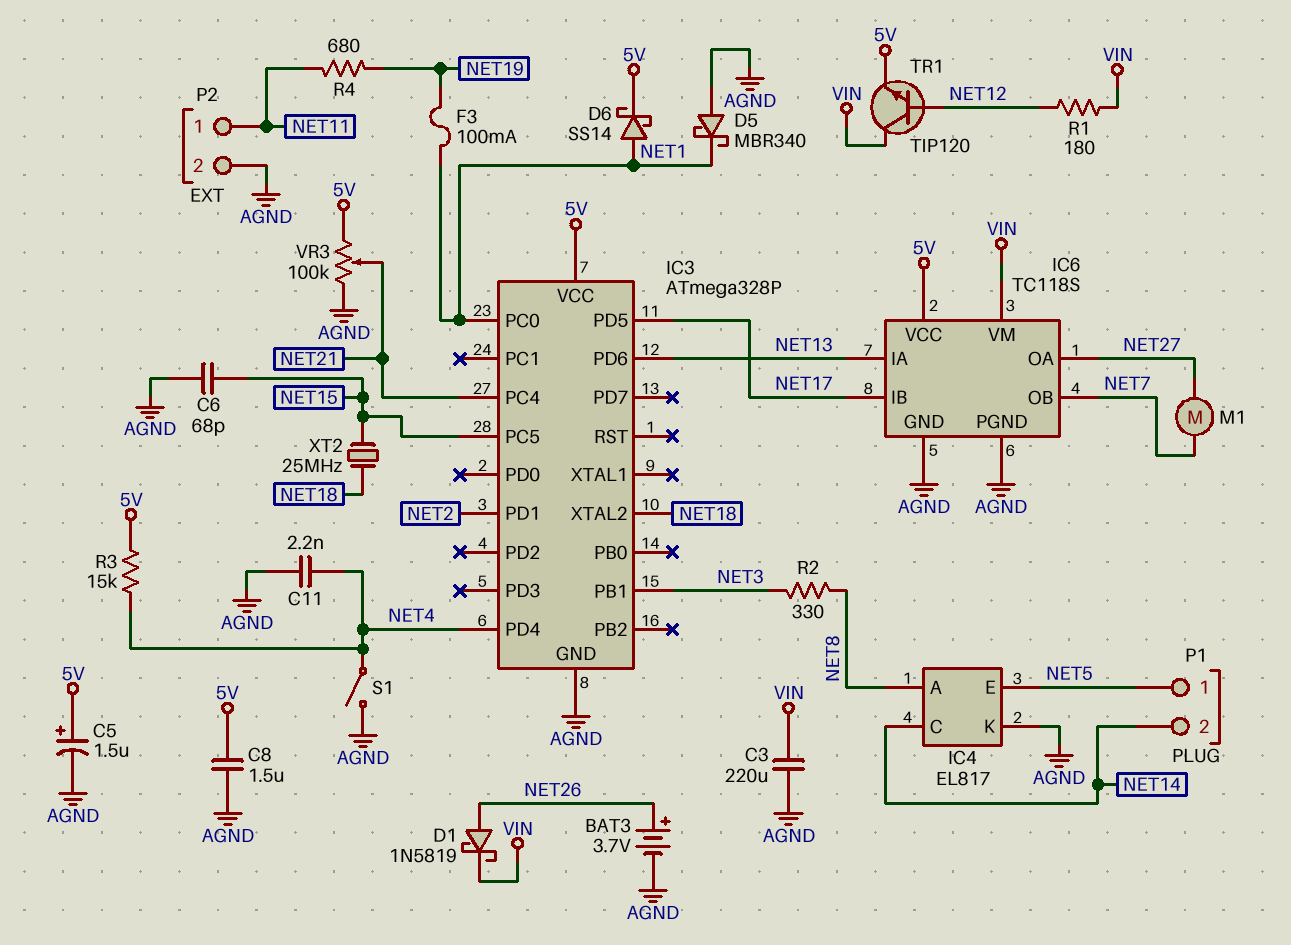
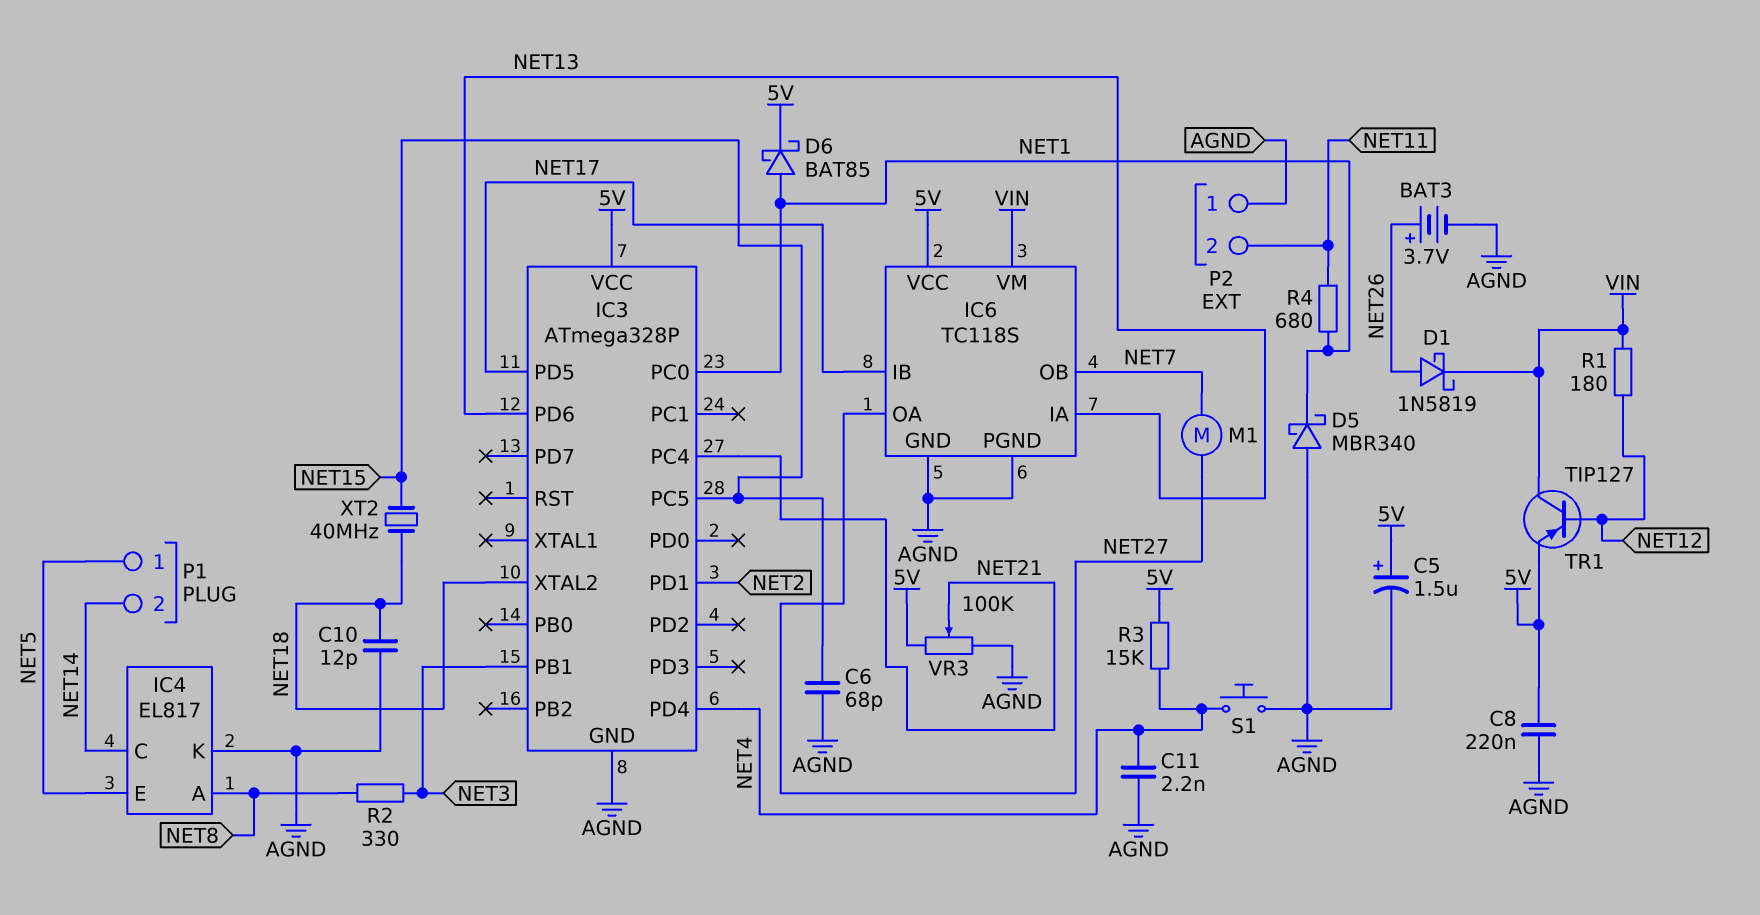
C3: 220uF (AGND, VIN) -> none
C8: 1.5uF (5V, AGND) -> 220nF (5V, AGND)
C10: none -> 12pF (AGND, NET18)
D6: schottky SS14 (A NET1, K 5V) -> schottky BAT85 (A NET1, K 5V)
F3: 100mA (NET1, NET19) -> none
P2 pin 1: NET11 -> AGND
P2 pin 2: AGND -> NET11
R4: 680 (NET11, NET19) -> 680 (NET1, NET11)
S1: switch (AGND, NET4) -> button (AGND, NET4)
TR1: NPN TIP120 (B NET12, C VIN, E 5V) -> PNP TIP127 (B NET12, C VIN, E 5V)
XT2: 25MHz (NET15, NET18) -> 40MHz (NET15, NET18)

